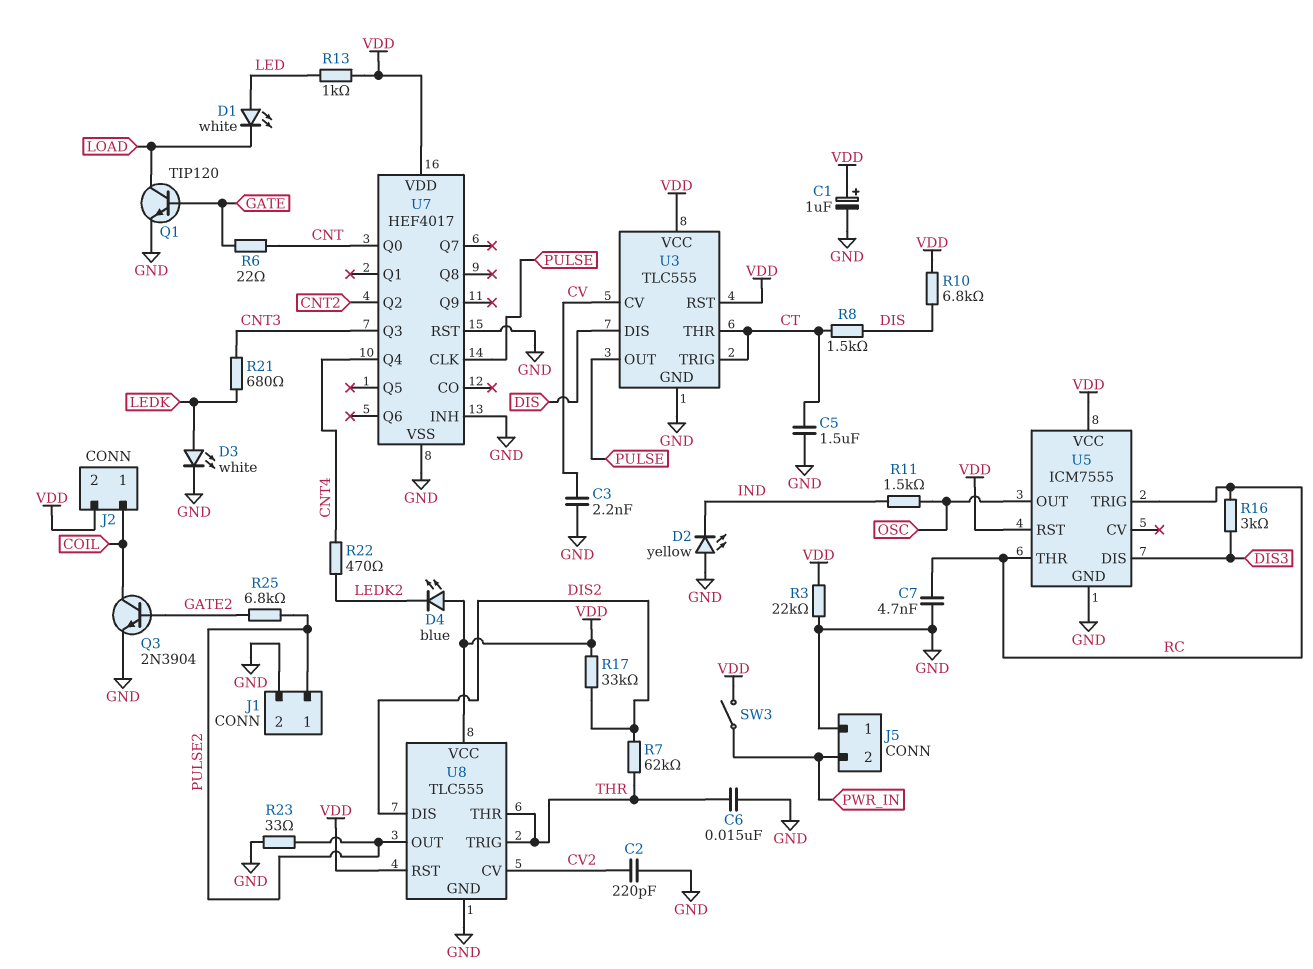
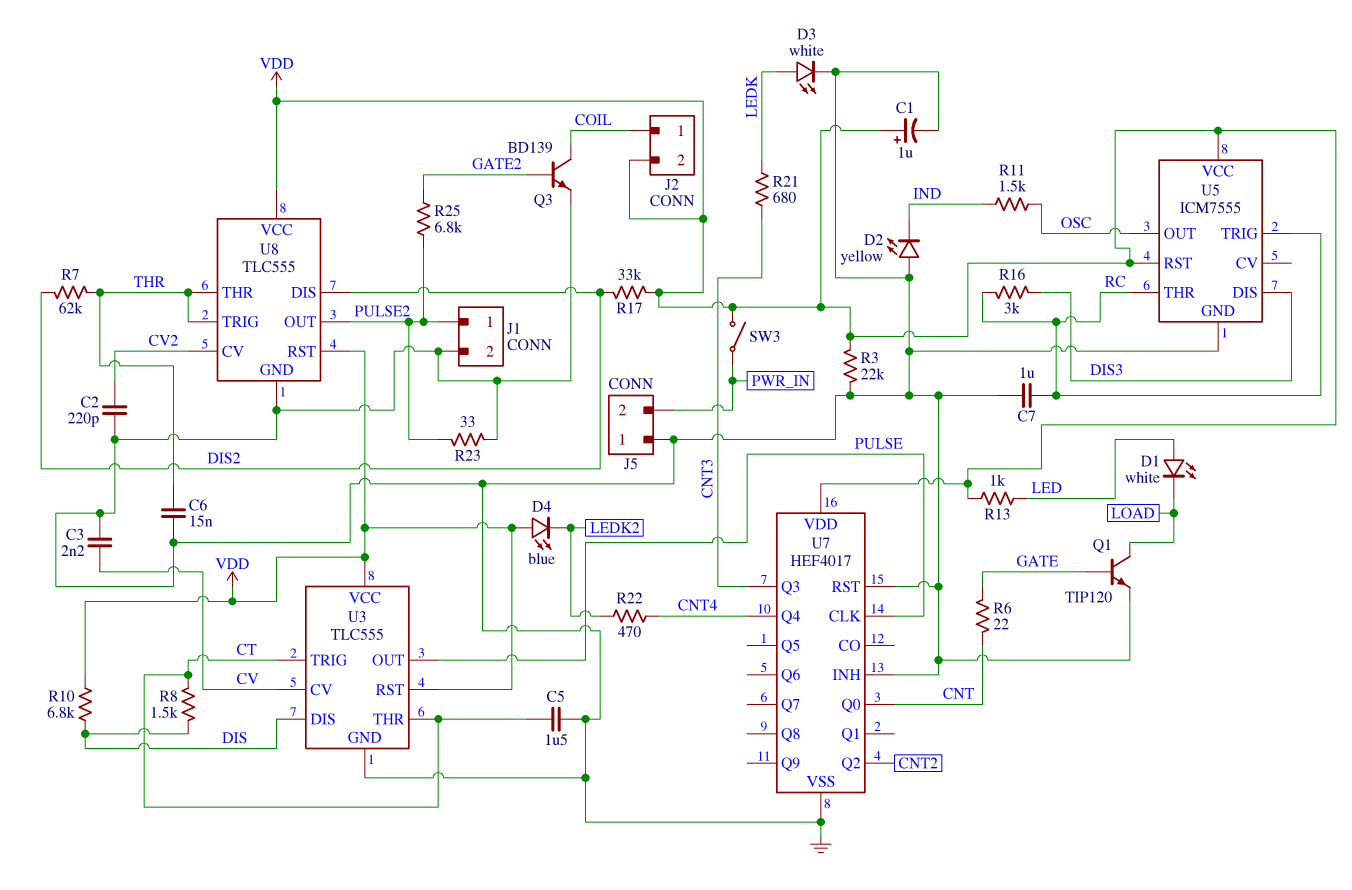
C7: 4.7nF (GND, RC) -> 1uF (GND, RC)
Q3: NPN 2N3904 (B GATE2, C COIL, E GND) -> NPN BD139 (B GATE2, C COIL, E GND)

